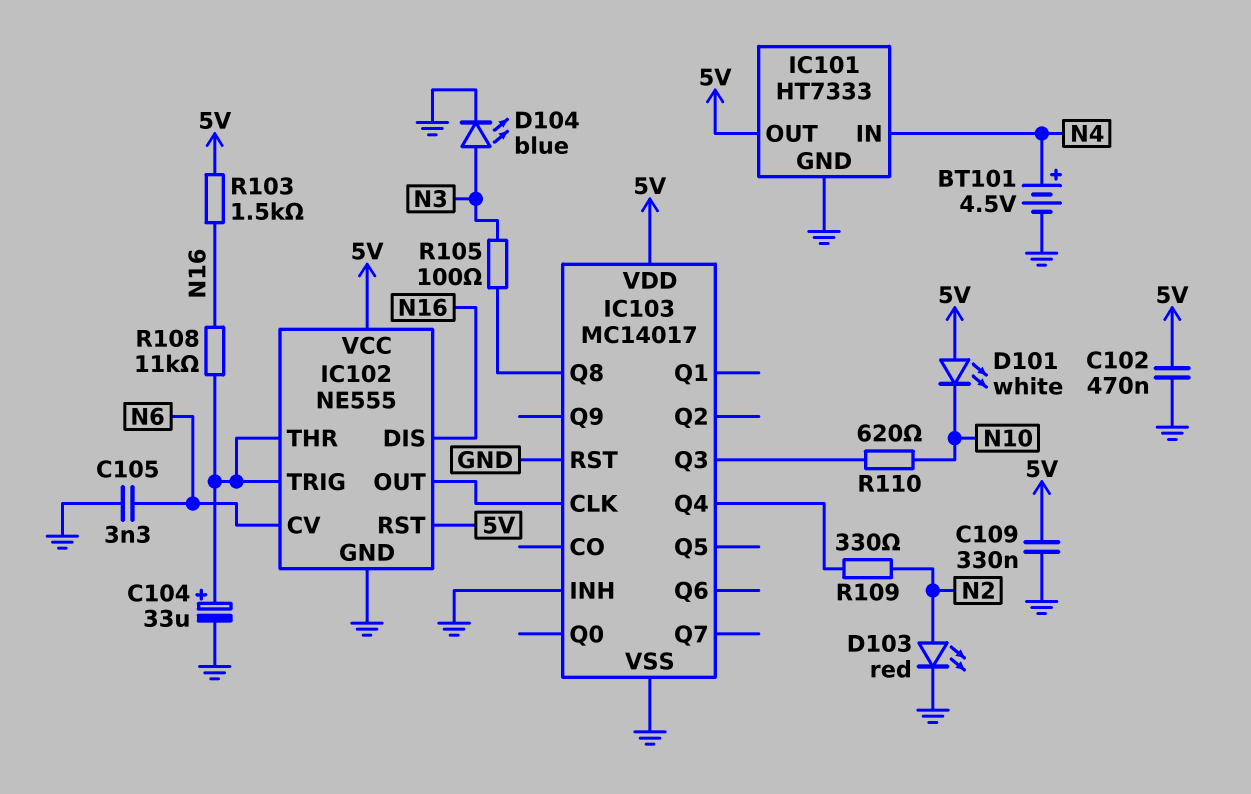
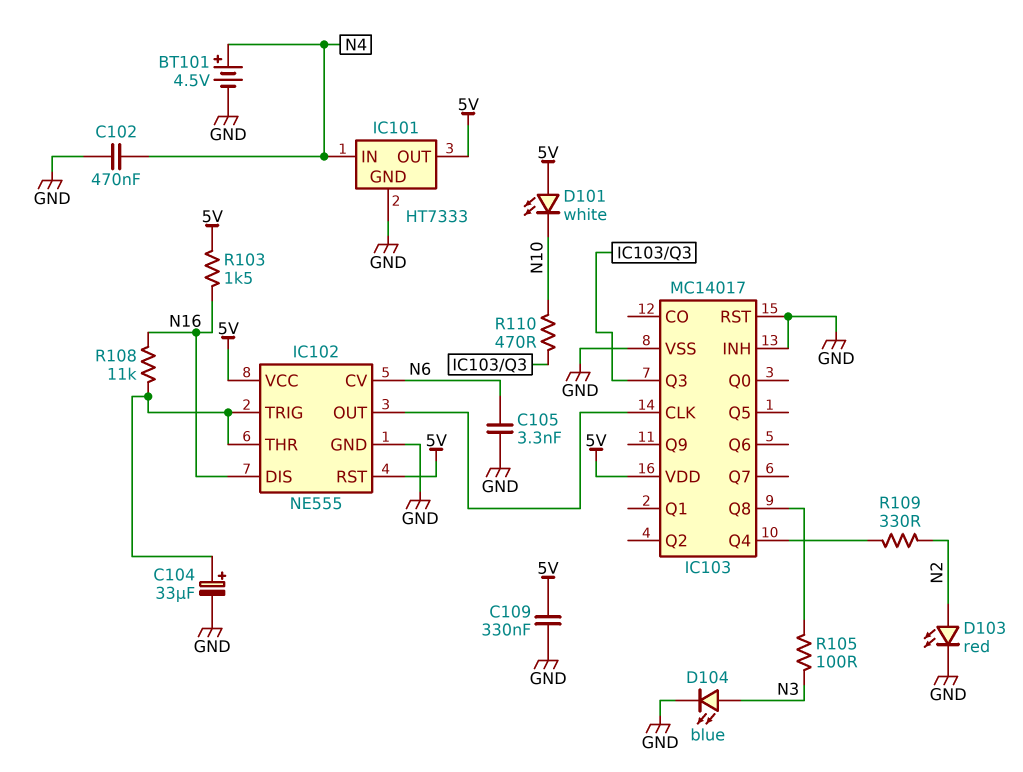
C102: 470nF (5V, GND) -> 470nF (GND, N4)
R110: 620 (IC103/Q3, N10) -> 470 (IC103/Q3, N10)

